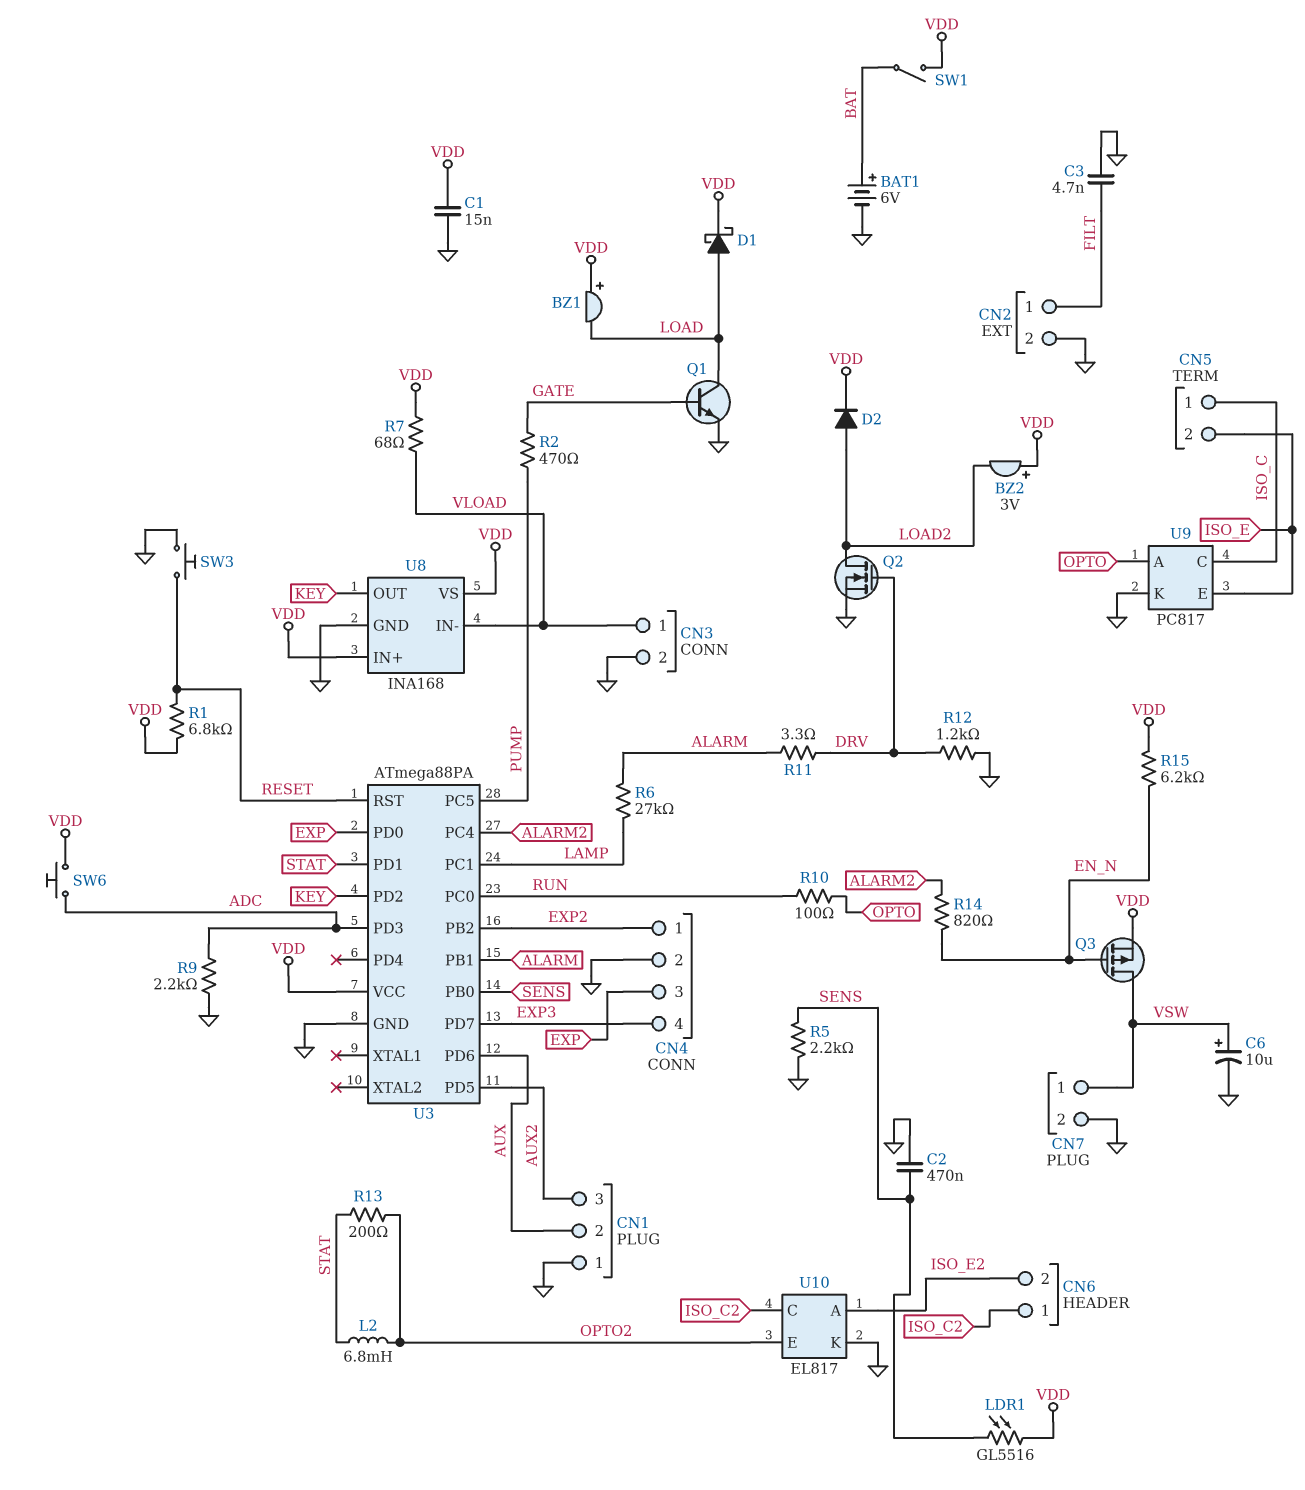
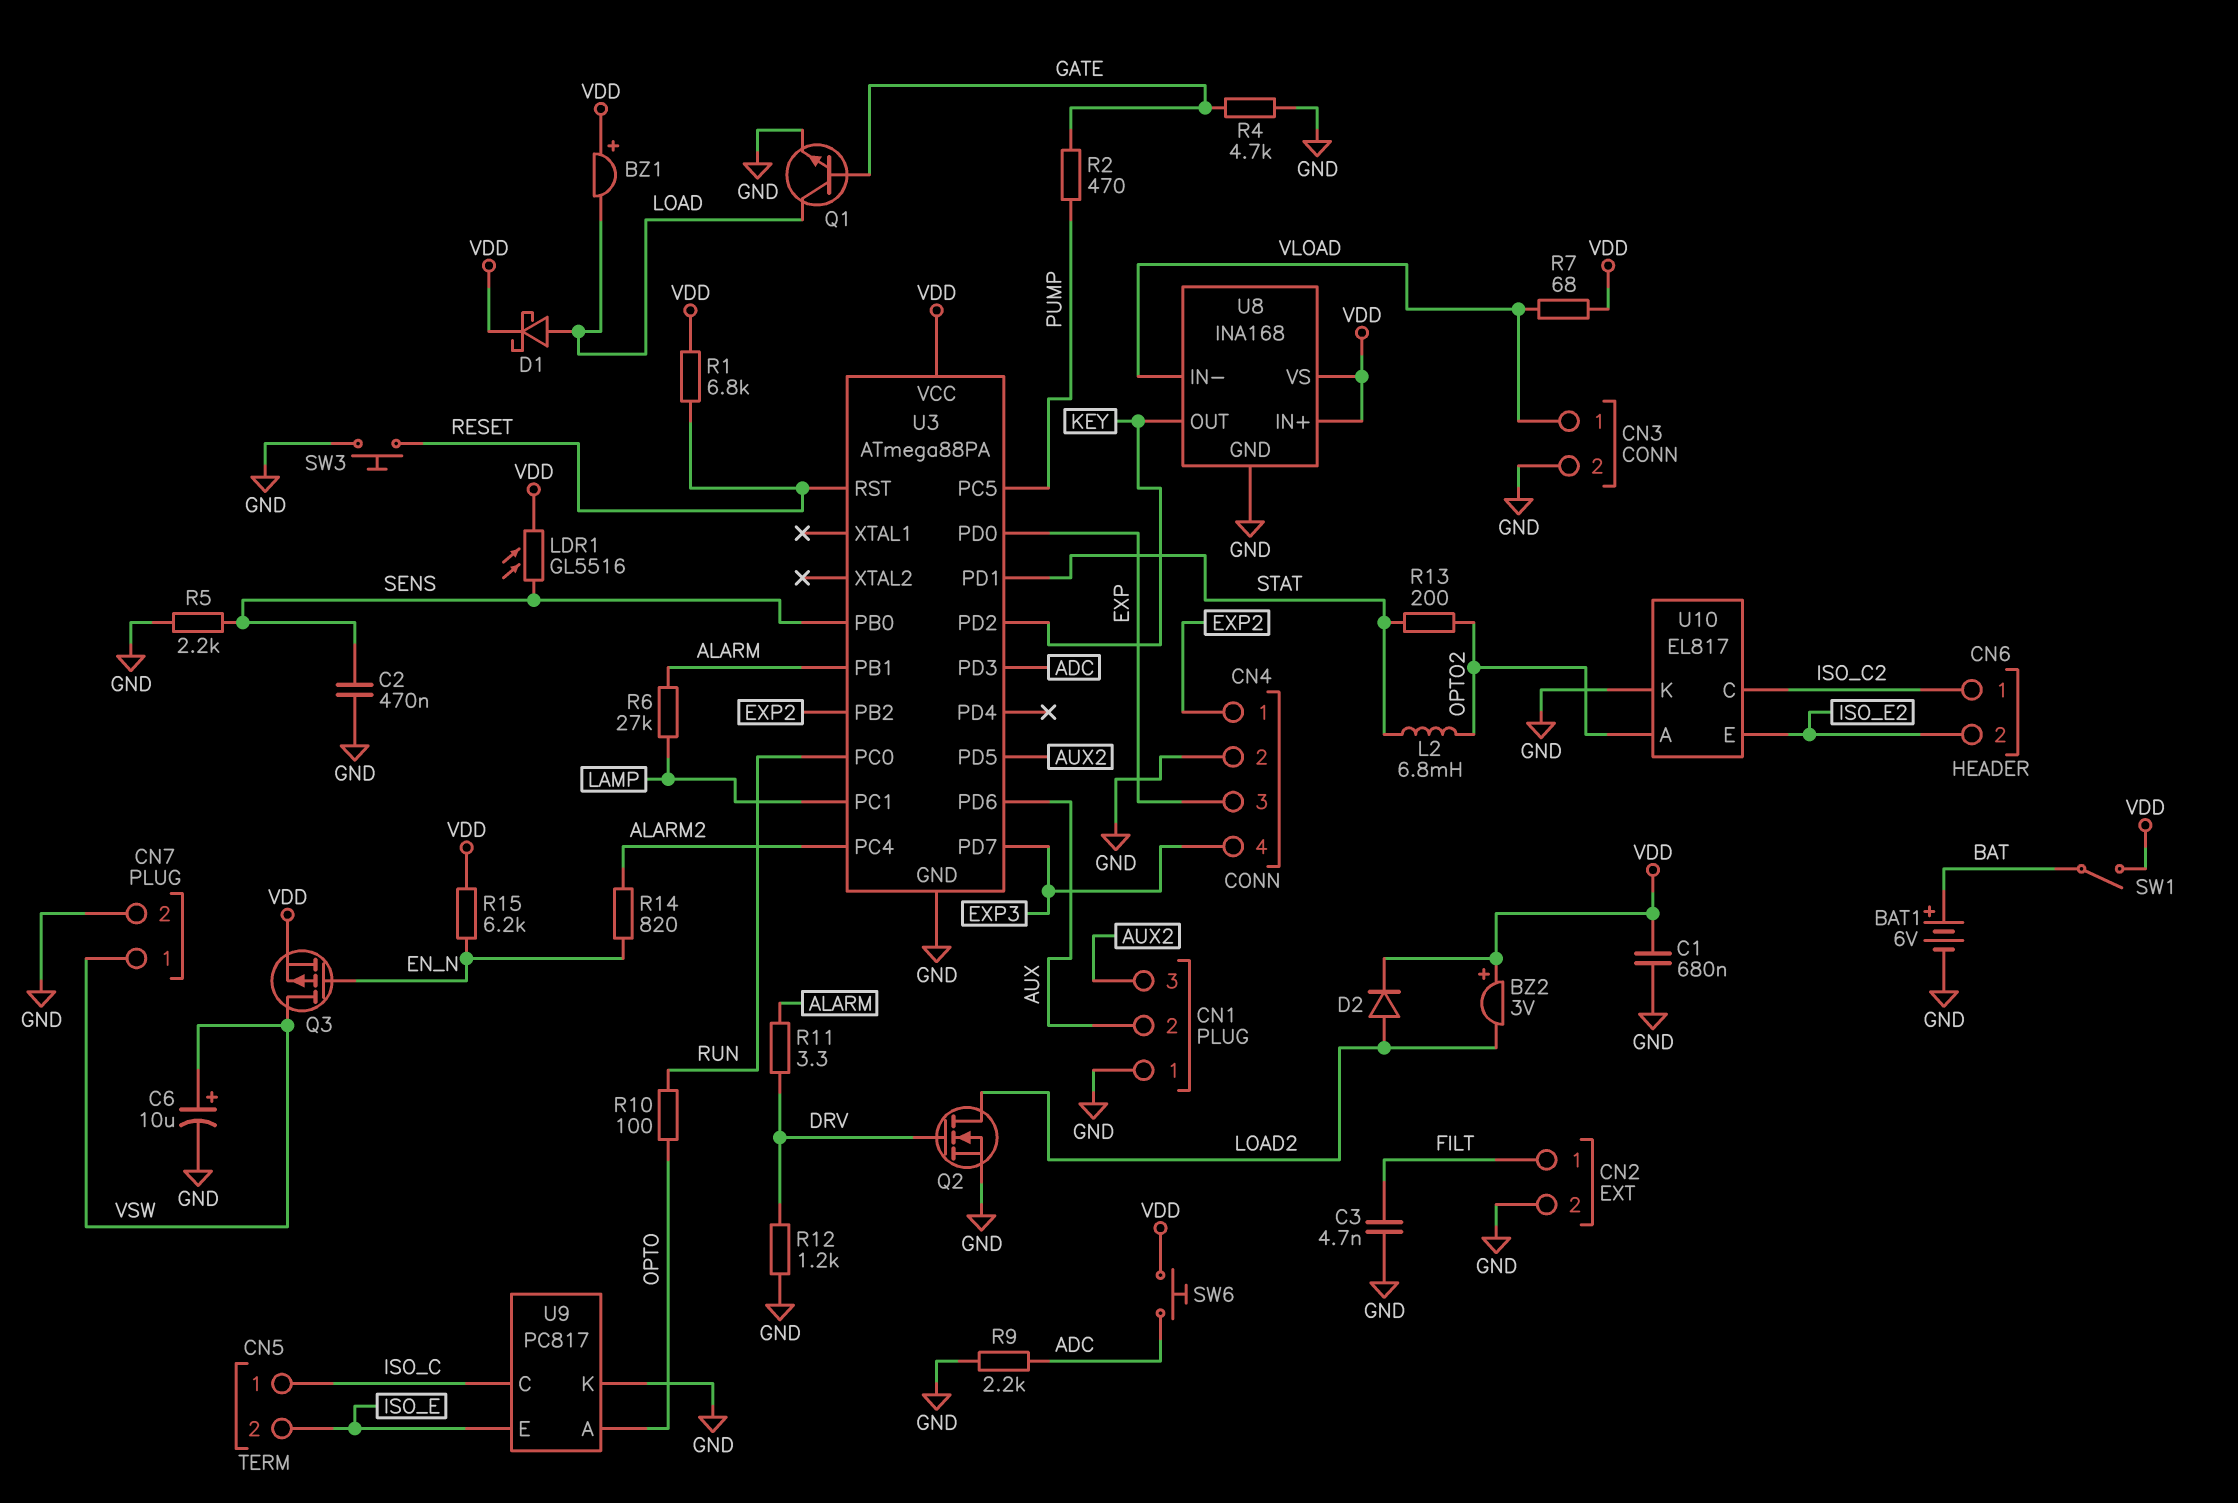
C1: 15nF (GND, VDD) -> 680nF (GND, VDD)
R4: none -> 4.7k (GATE, GND)
U10 pin A: ISO_E2 -> OPTO2
U10 pin E: OPTO2 -> ISO_E2

